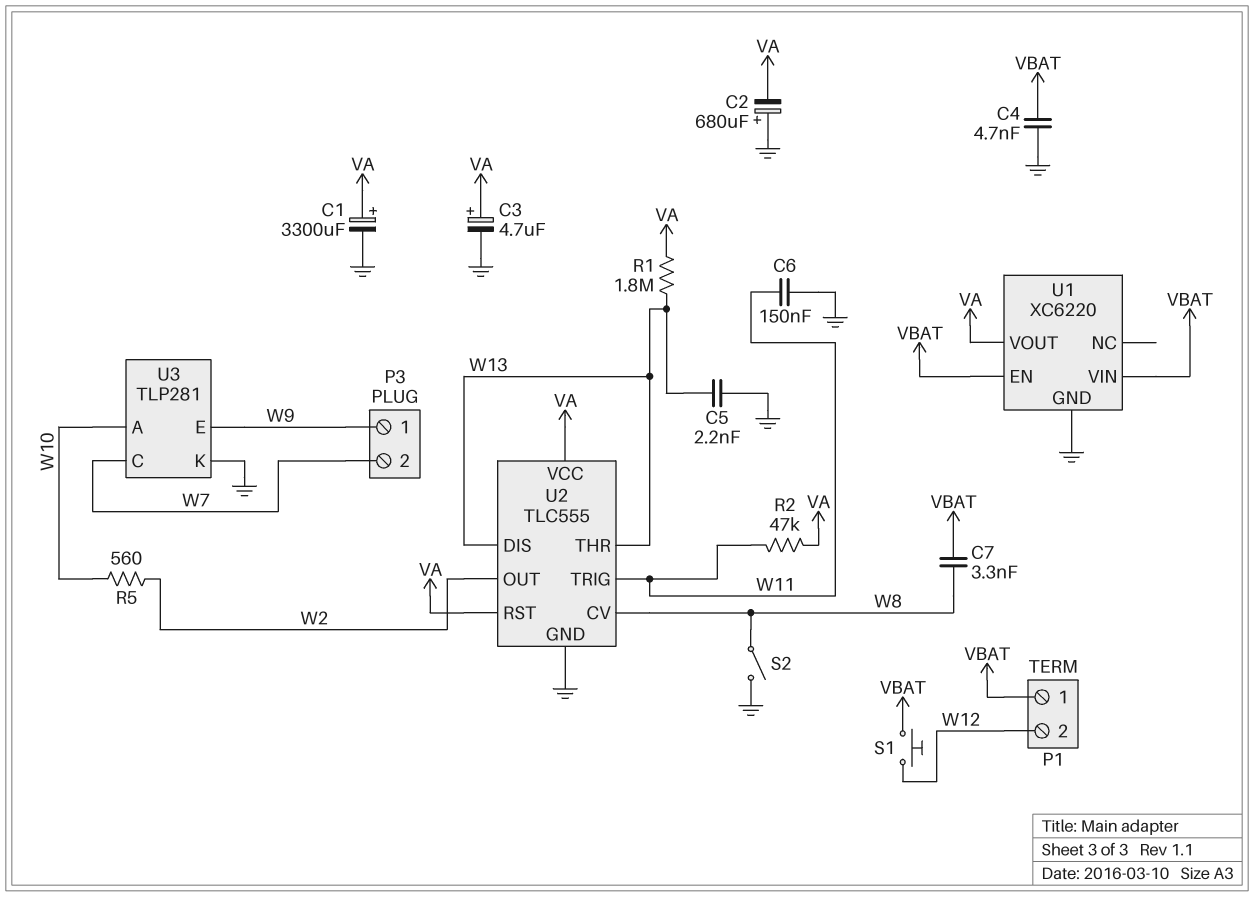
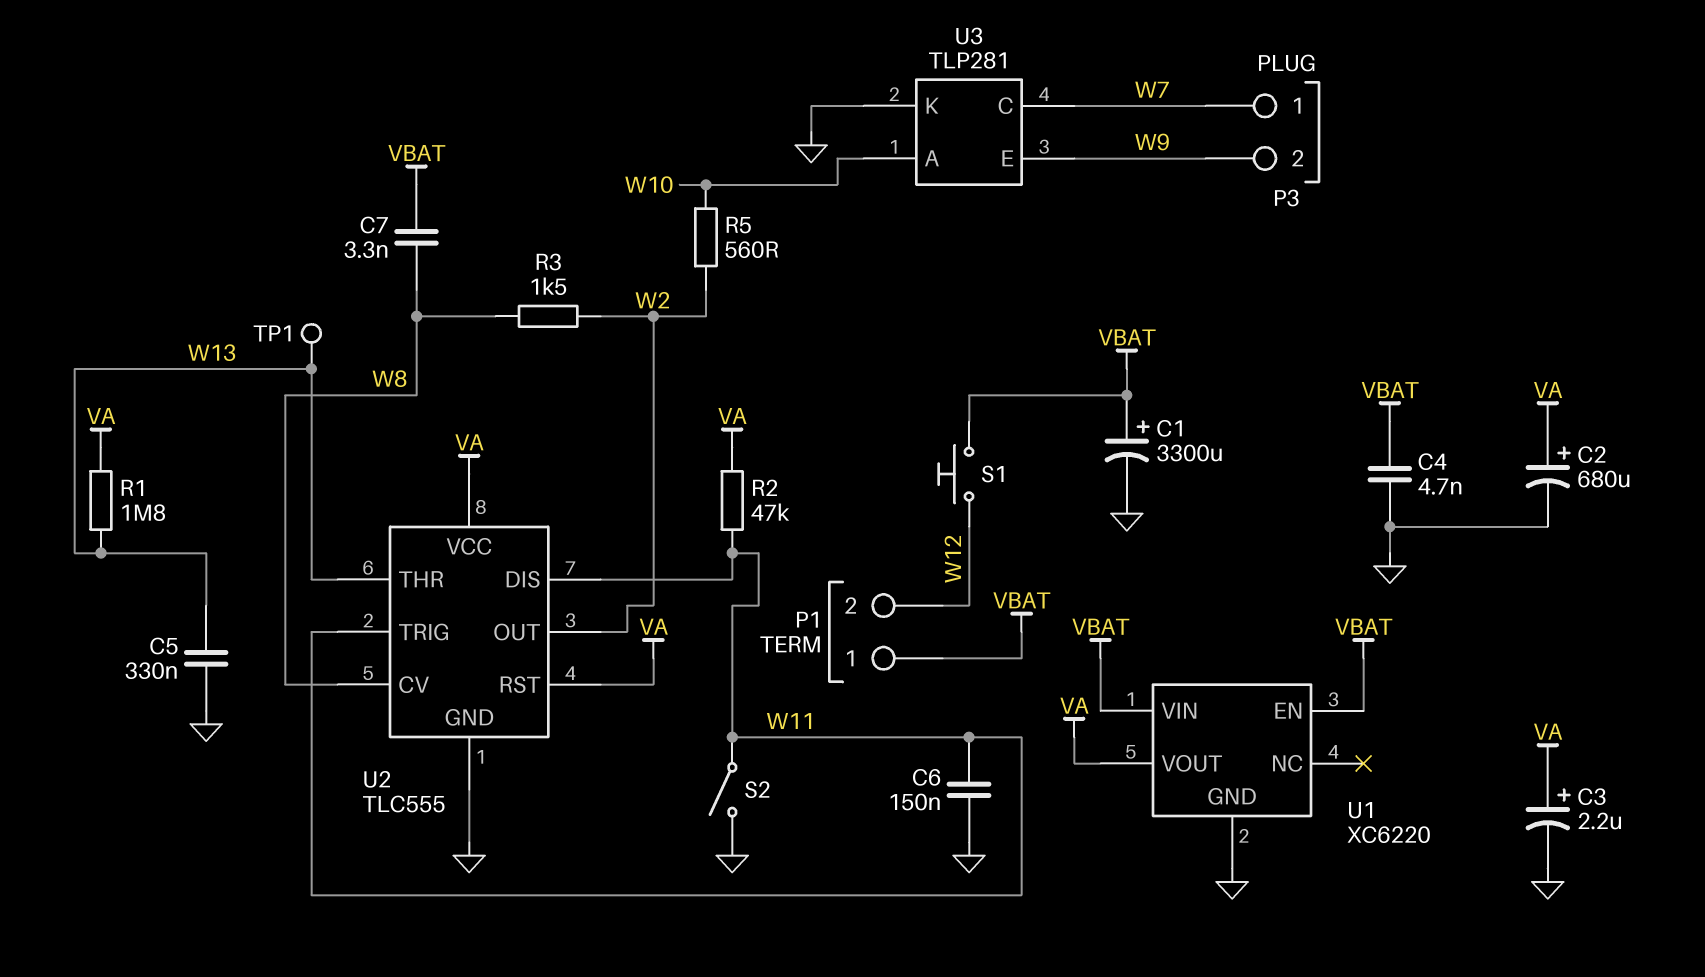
C1: 3300uF (plus VA, minus GND) -> 3300uF (plus VBAT, minus GND)
C2: 680uF (plus GND, minus VA) -> 680uF (plus VA, minus GND)
C3: 4.7uF (plus VA, minus GND) -> 2.2uF (plus VA, minus GND)
C5: 2.2nF (GND, W13) -> 330nF (GND, W13)
P3 pin 1: W9 -> W7
P3 pin 2: W7 -> W9
R3: none -> 1.5k (W2, W8)
S2: switch (GND, W8) -> switch (GND, W11)
TP1: none -> test point (W13)
U2 pin DIS: W13 -> W11

